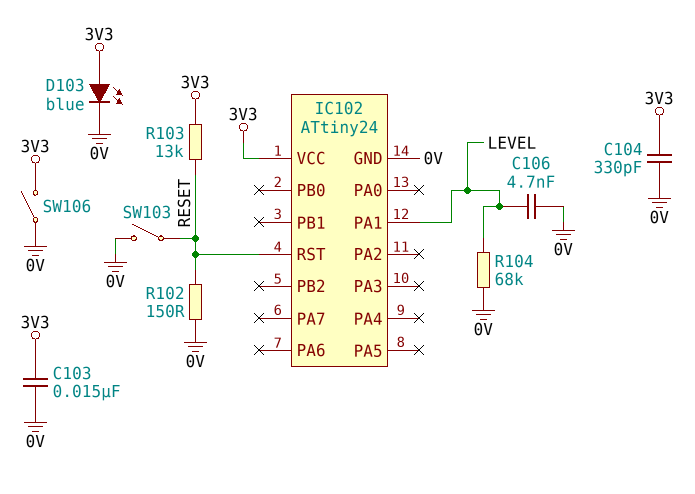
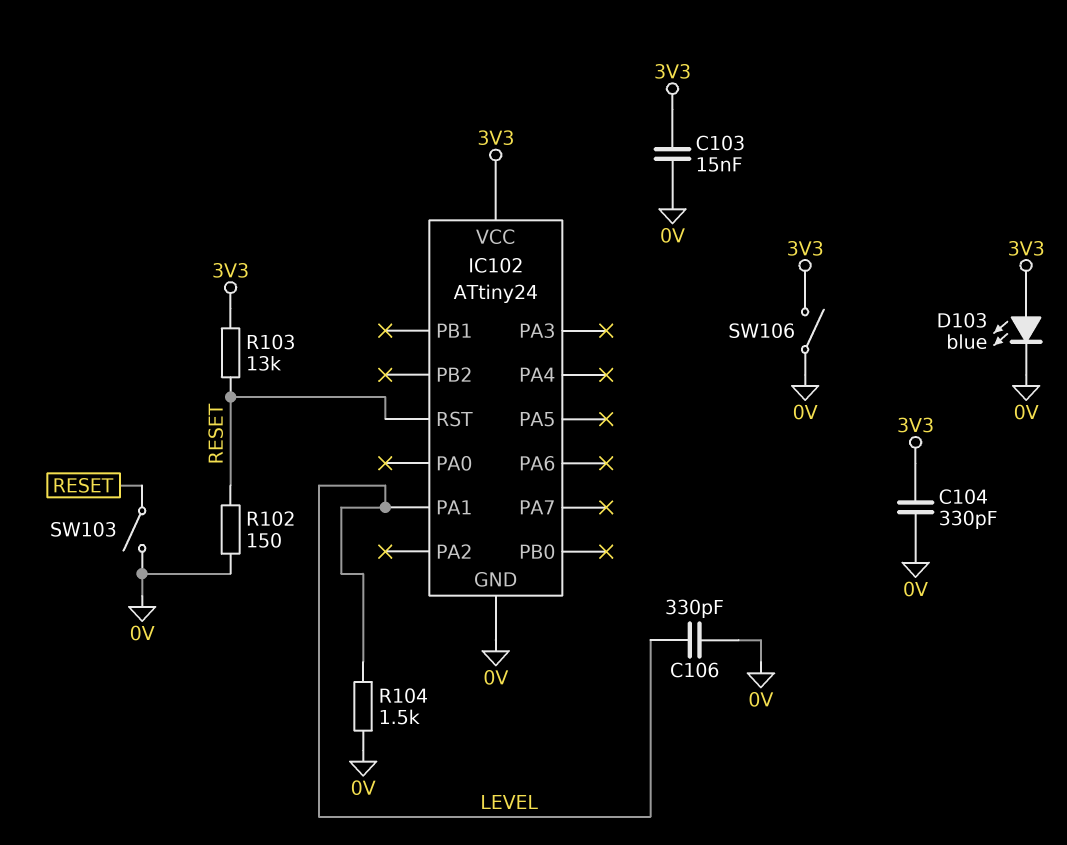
C106: 4.7nF (0V, LEVEL) -> 330pF (0V, LEVEL)
R104: 68k (0V, LEVEL) -> 1.5k (0V, LEVEL)

